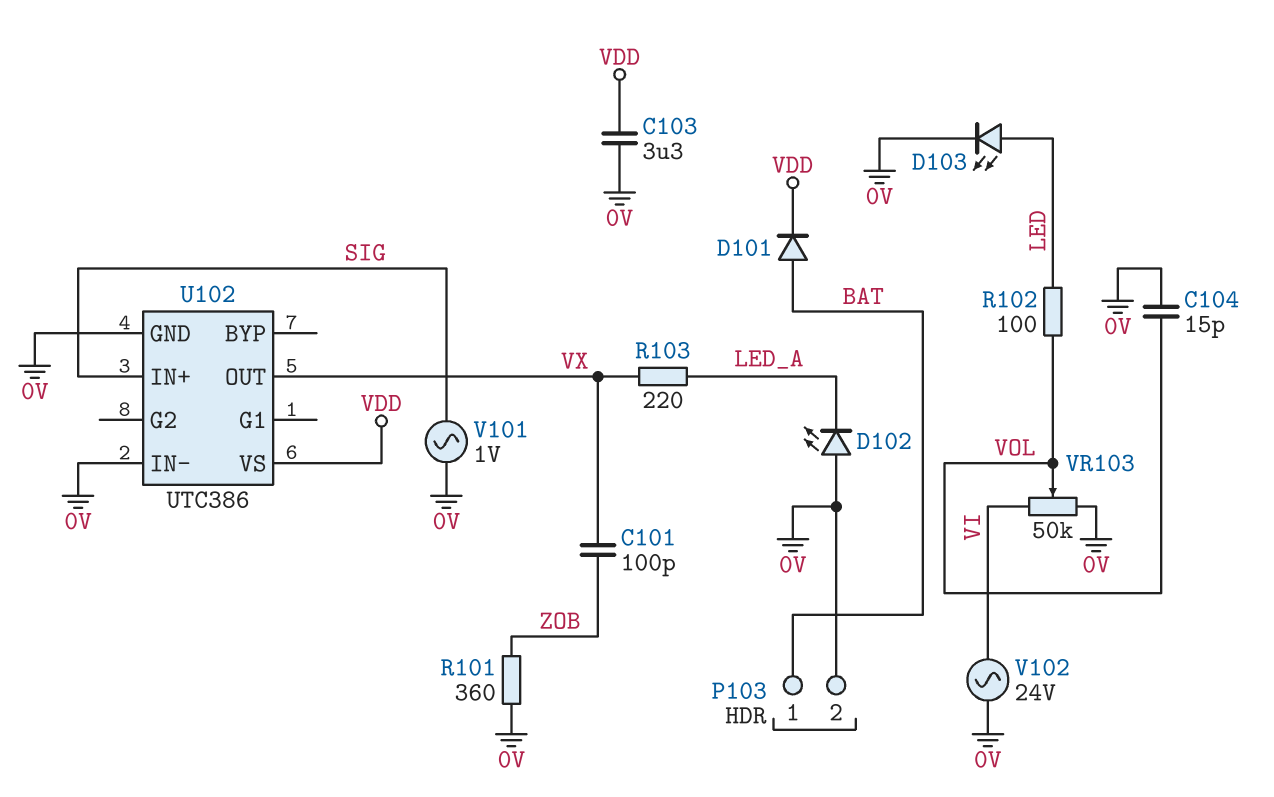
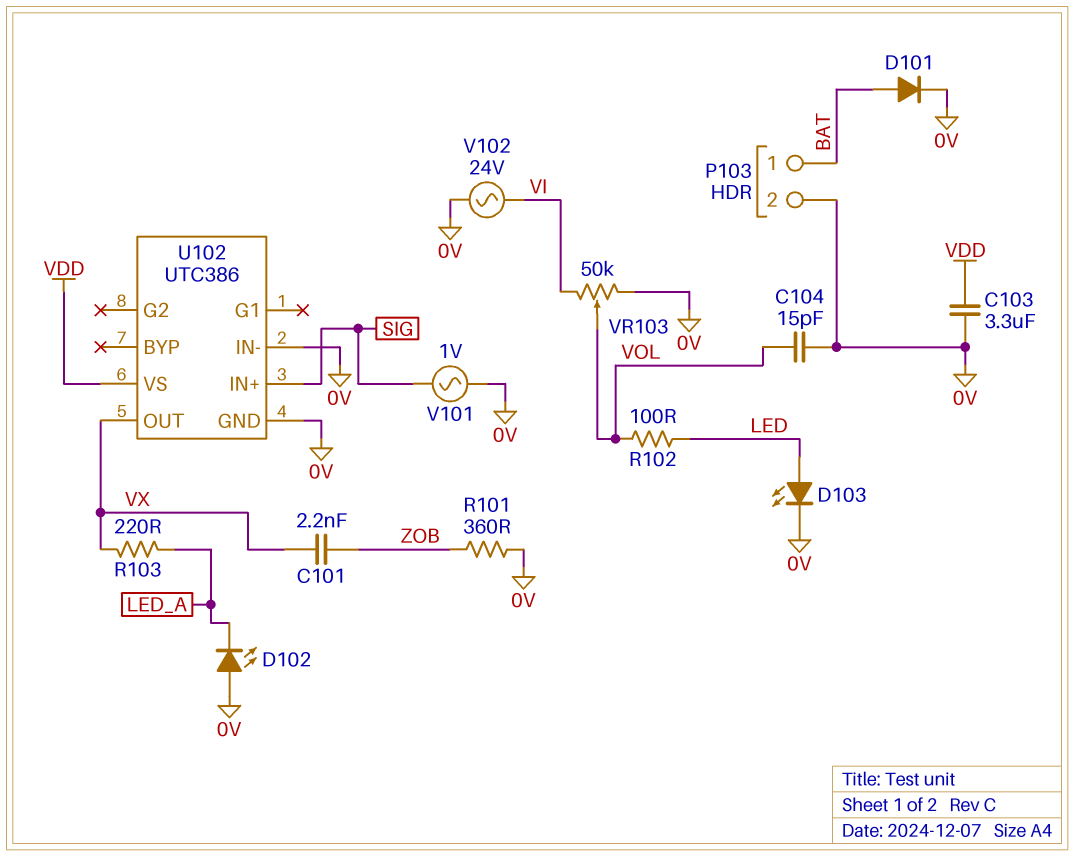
C101: 100pF (VX, ZOB) -> 2.2nF (VX, ZOB)
D101: diode (A BAT, K VDD) -> diode (A BAT, K 0V)

